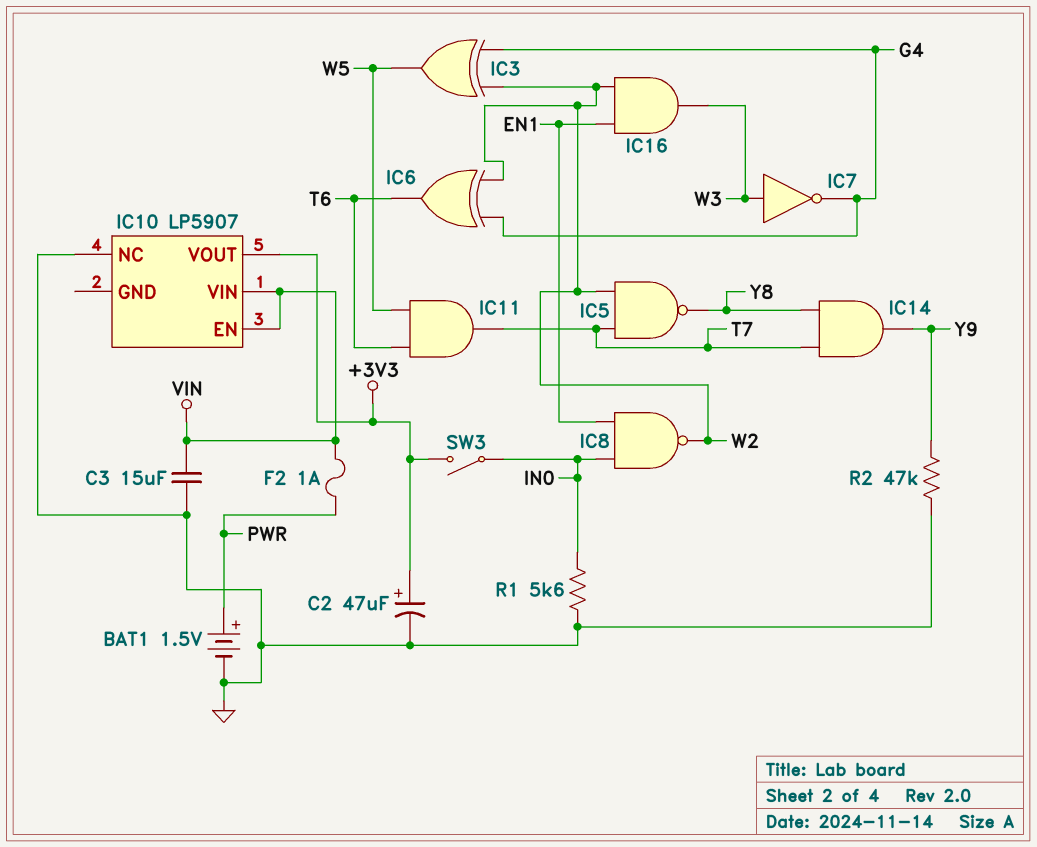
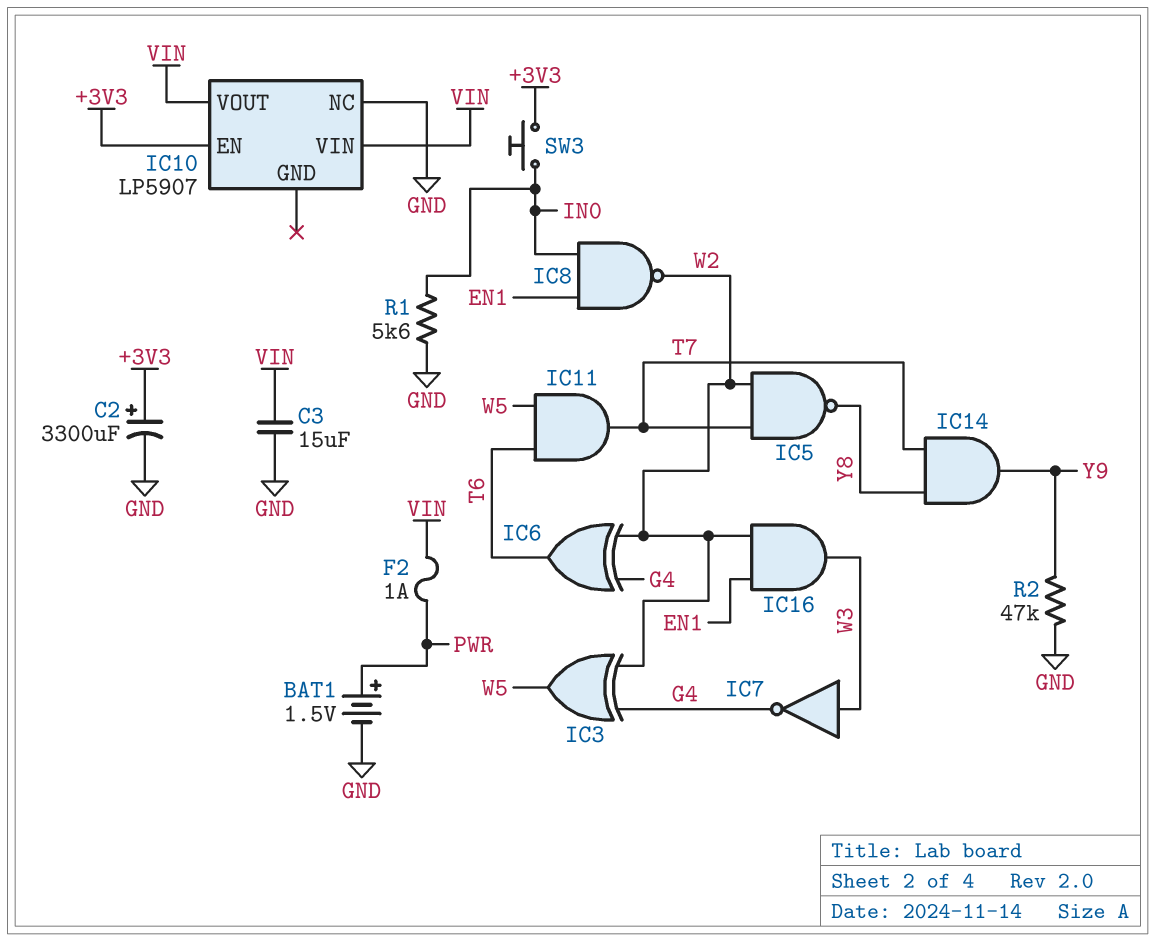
C2: 47uF (plus +3V3, minus GND) -> 3300uF (plus +3V3, minus GND)
IC10 pin EN: VIN -> +3V3
IC10 pin VOUT: +3V3 -> VIN
SW3: switch (+3V3, IN0) -> button (+3V3, IN0)

